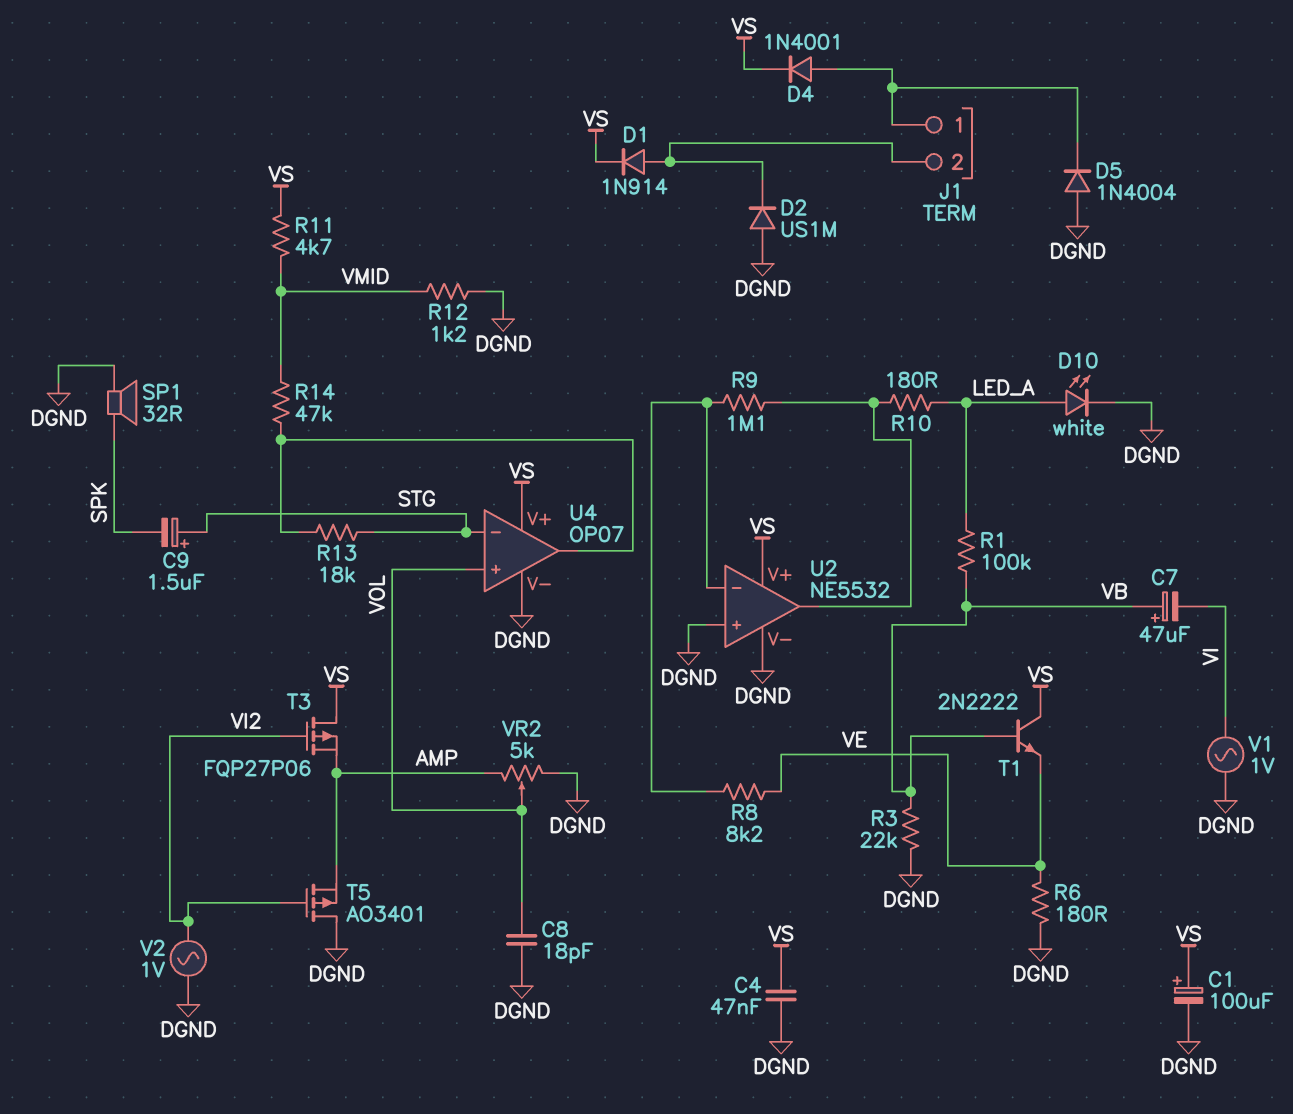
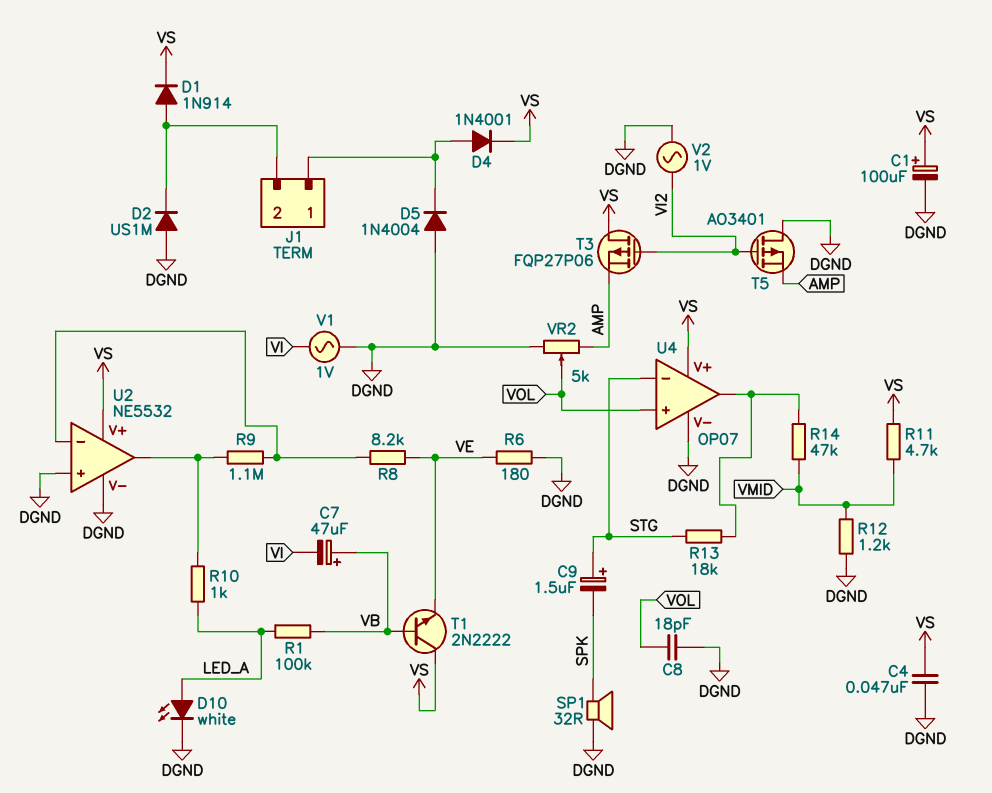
R3: 22k (DGND, VB) -> none
R10: 180 (LED_A, U2/out) -> 1k (LED_A, U2/out)

